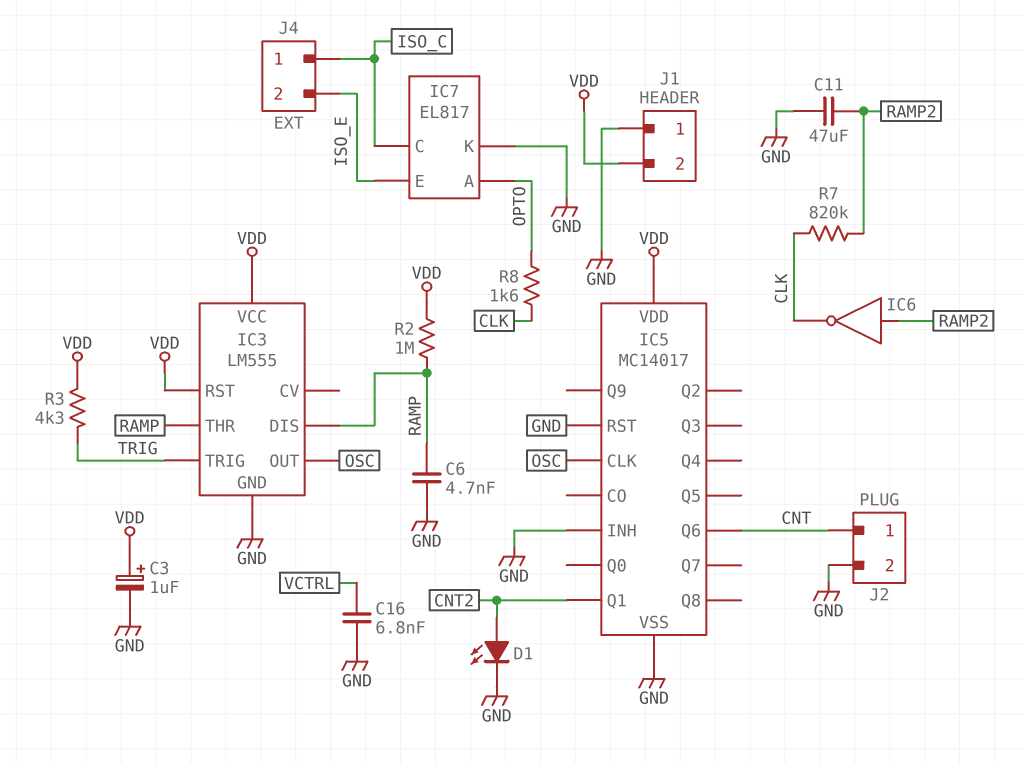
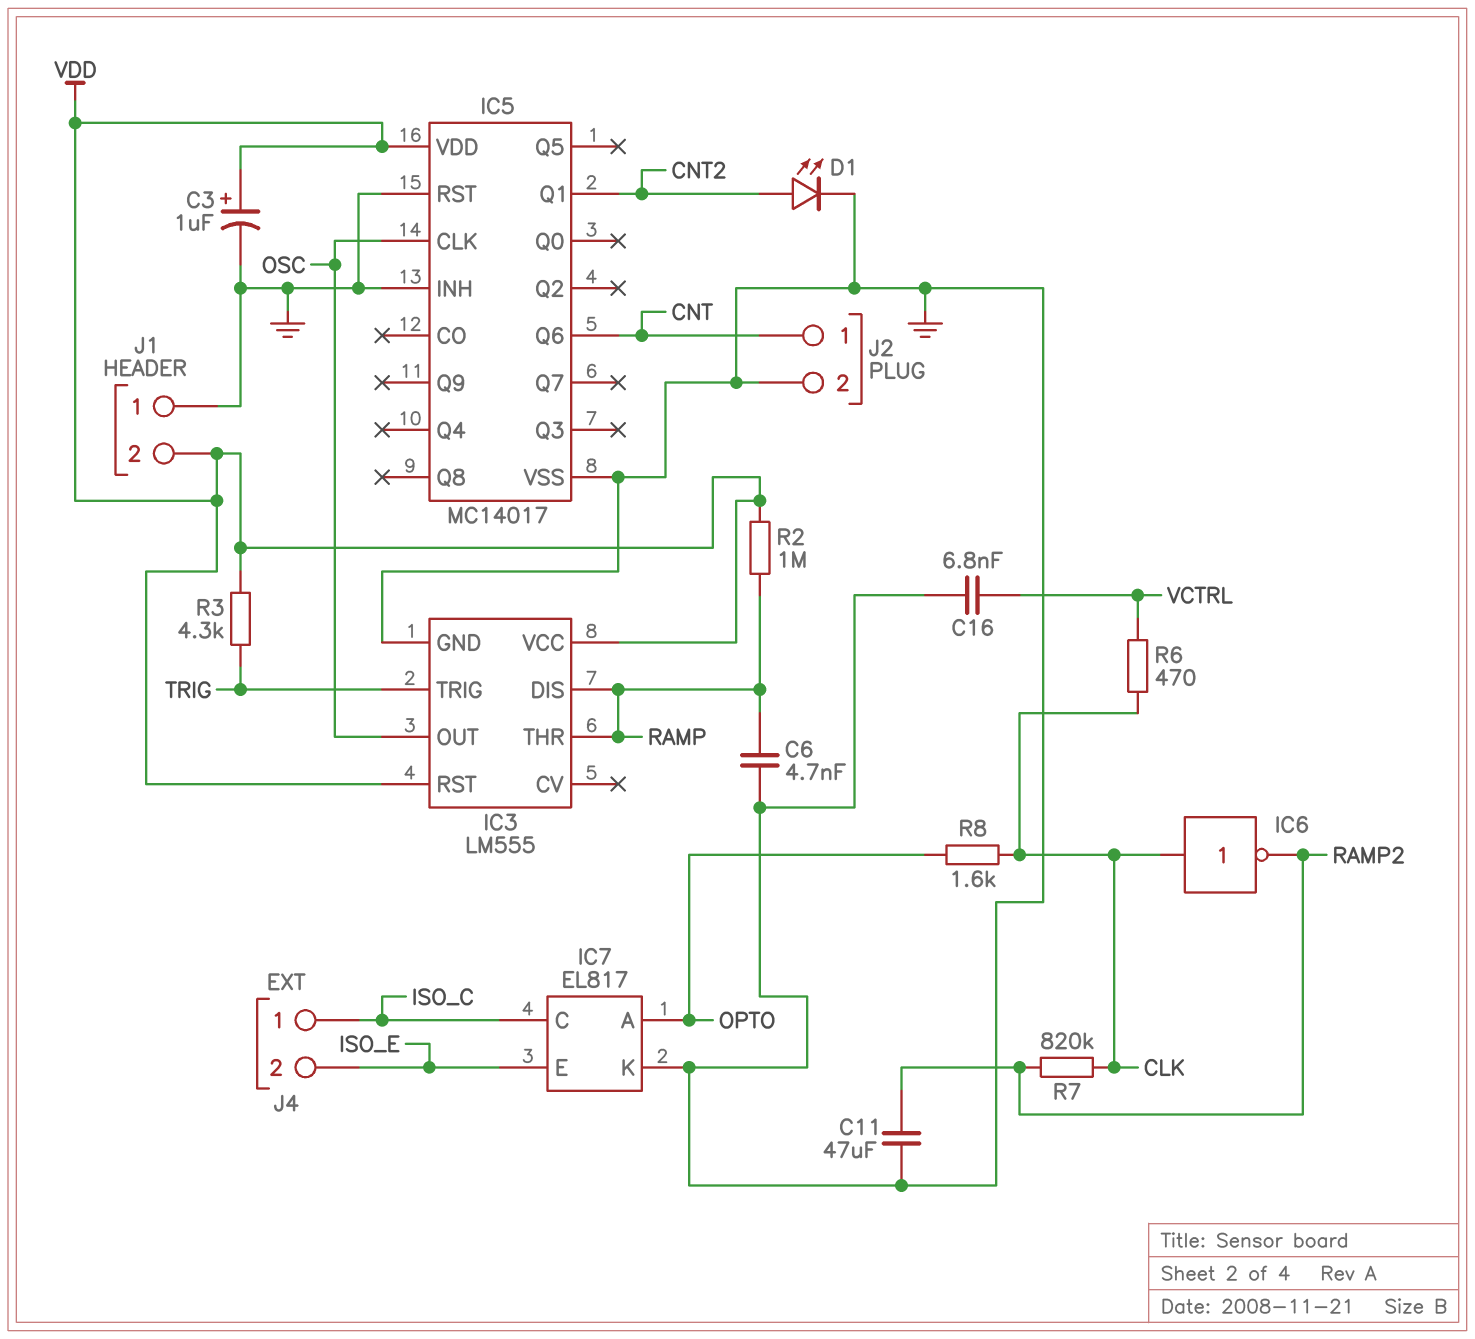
IC6: NOT (in RAMP2, out CLK) -> NOT (in CLK, out RAMP2)
R6: none -> 470 (CLK, VCTRL)

